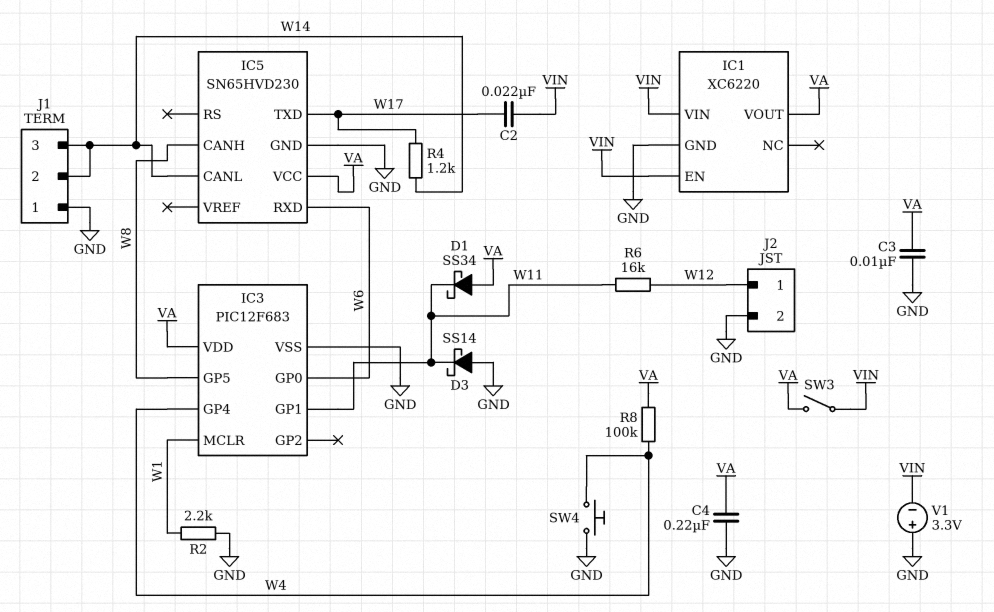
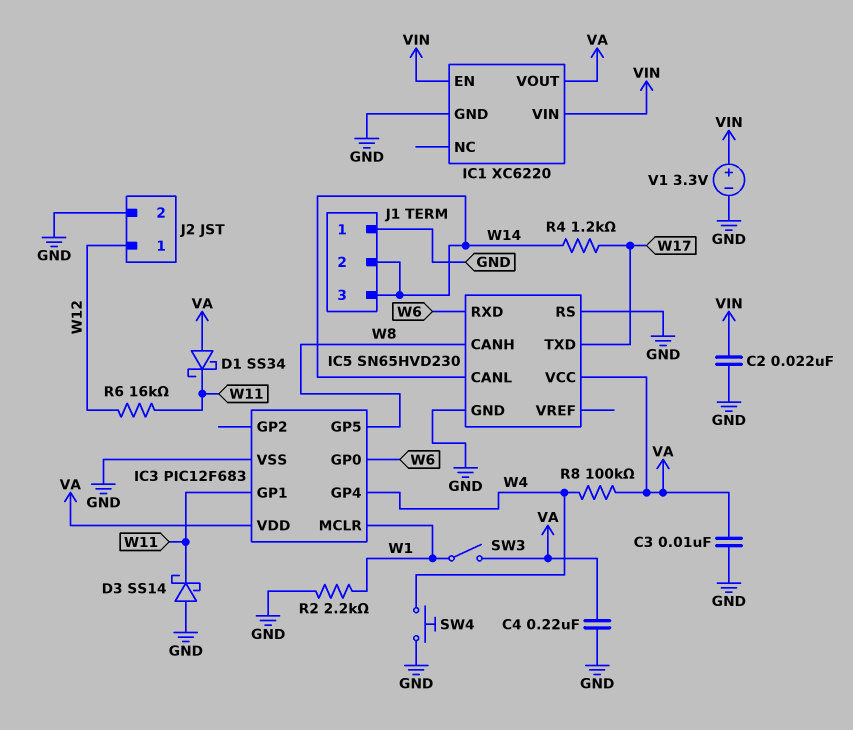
C2: 22nF (VIN, W17) -> 22nF (GND, VIN)
IC5 pin RS: none -> GND
SW3: switch (VA, VIN) -> switch (VA, W1)
V1: 3.3V (plus GND, minus VIN) -> 3.3V (plus VIN, minus GND)

